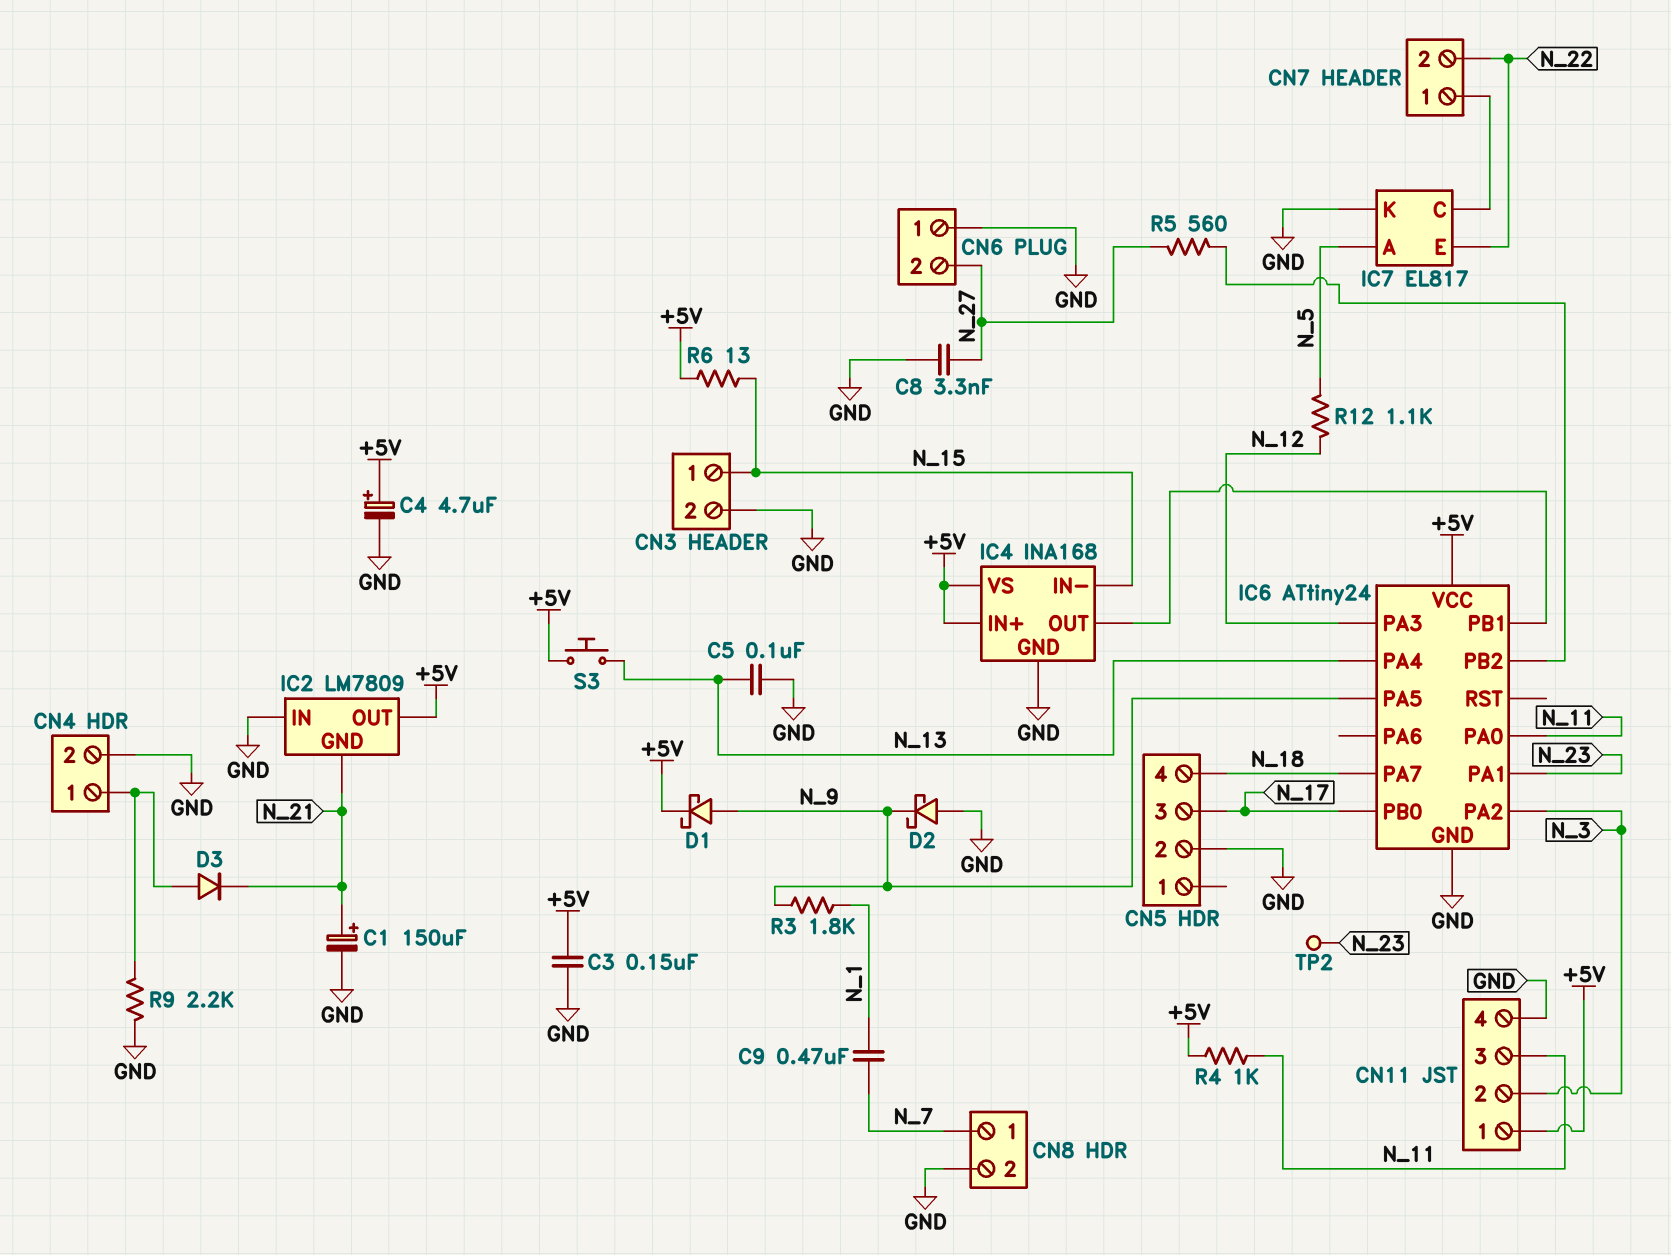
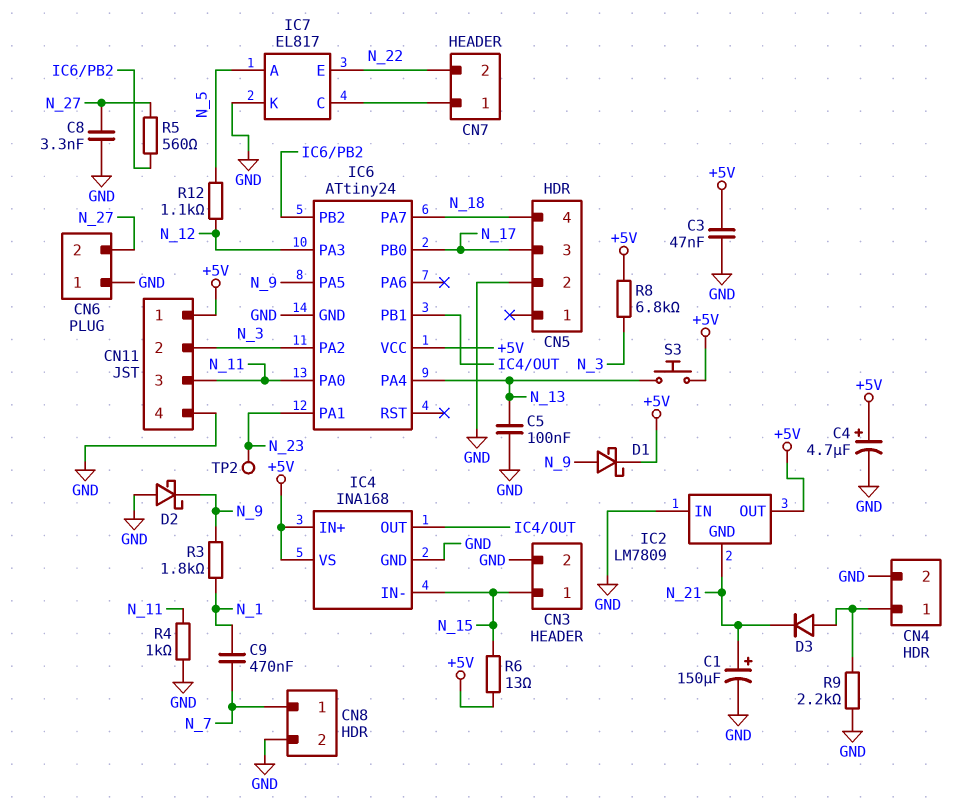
C3: 150nF (+5V, GND) -> 47nF (+5V, GND)
R4: 1k (+5V, N_11) -> 1k (GND, N_11)
R8: none -> 6.8k (+5V, N_3)

